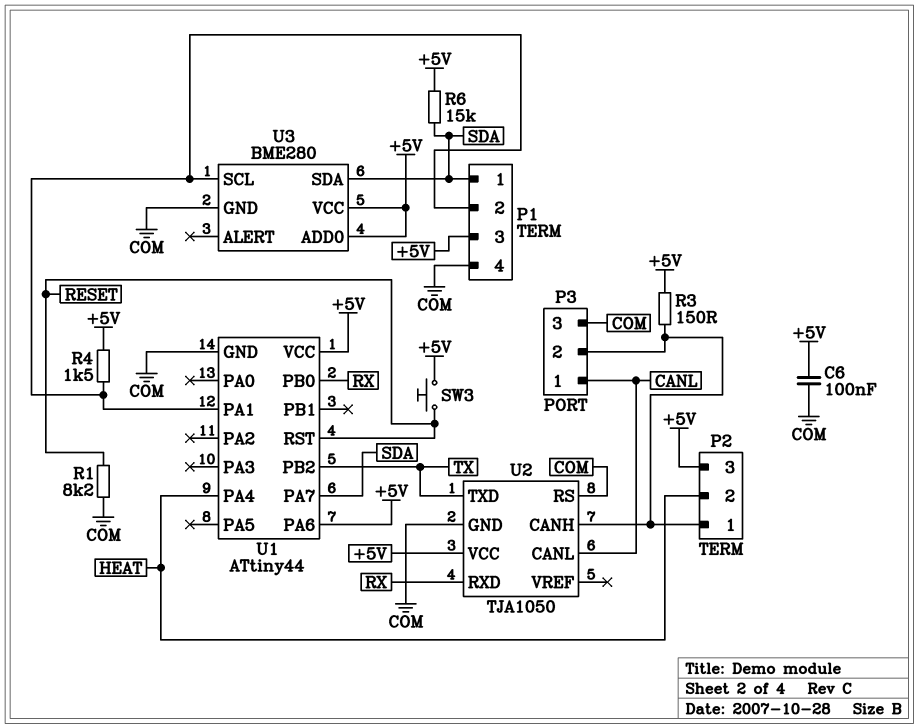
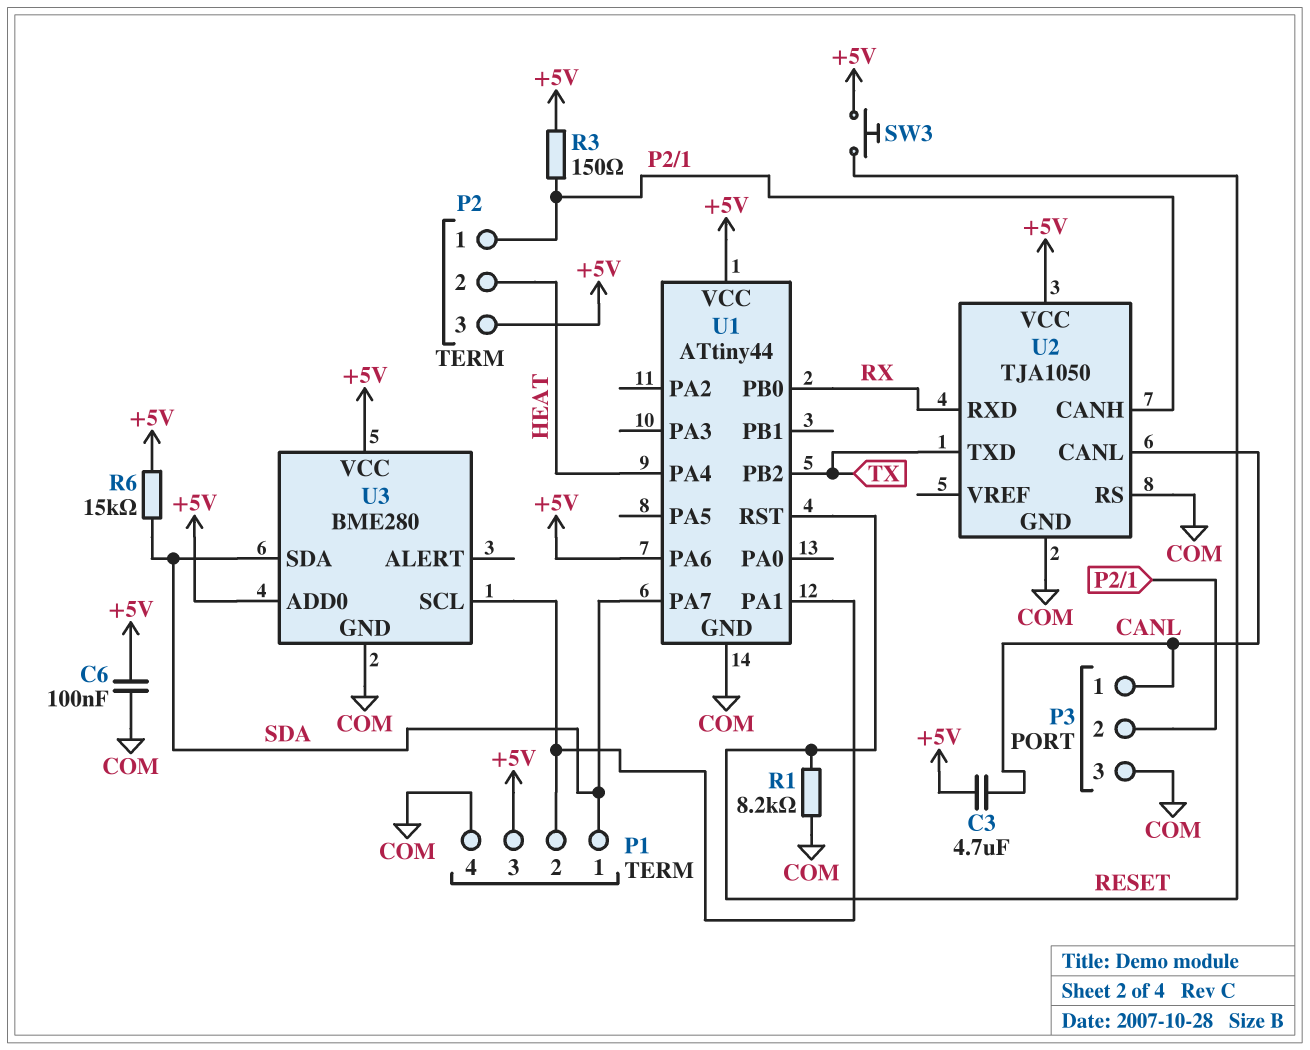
C3: none -> 4.7uF (+5V, CANL)
R4: 1.5k (+5V, P1/2) -> none

